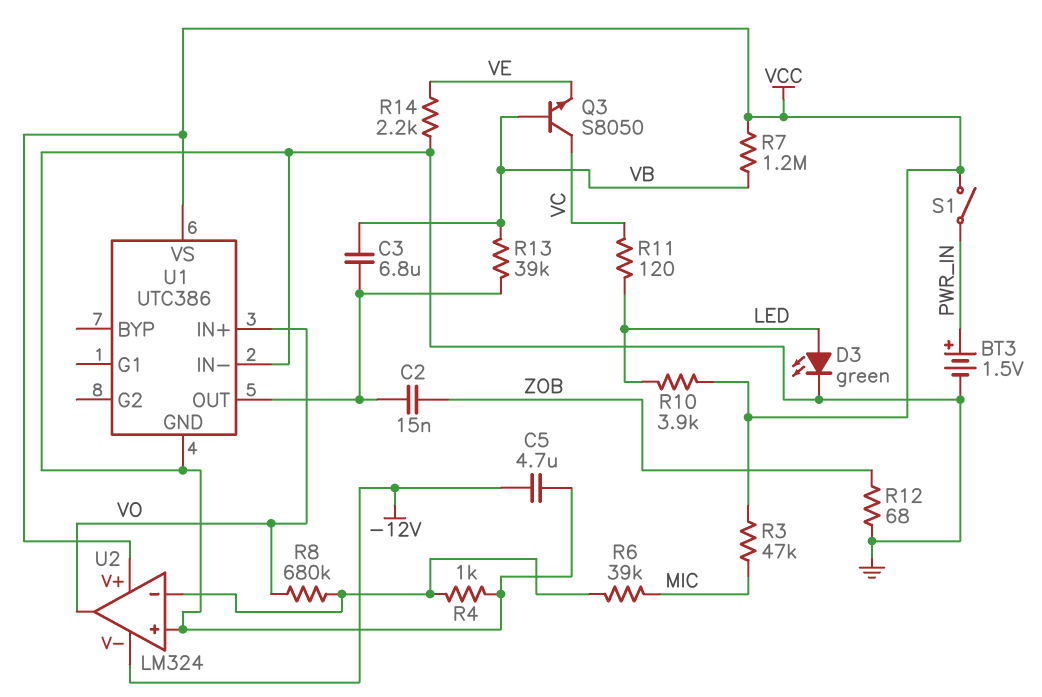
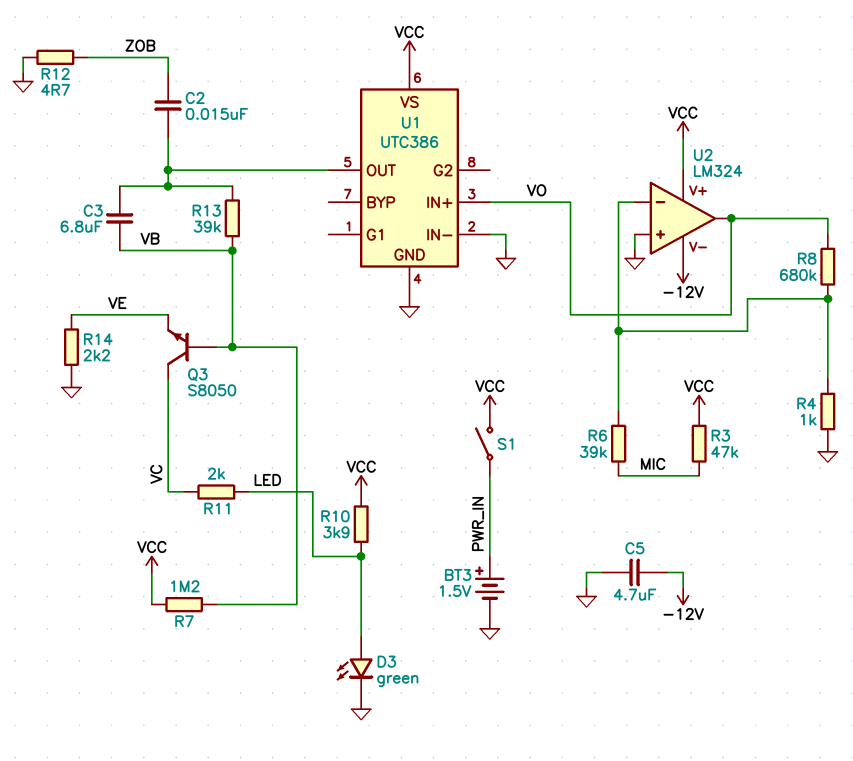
R11: 120 (LED, VC) -> 2k (LED, VC)
R12: 68 (GND, ZOB) -> 4.7 (GND, ZOB)

